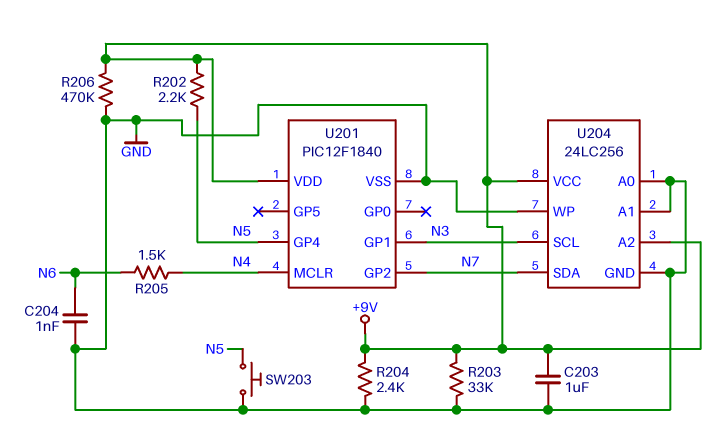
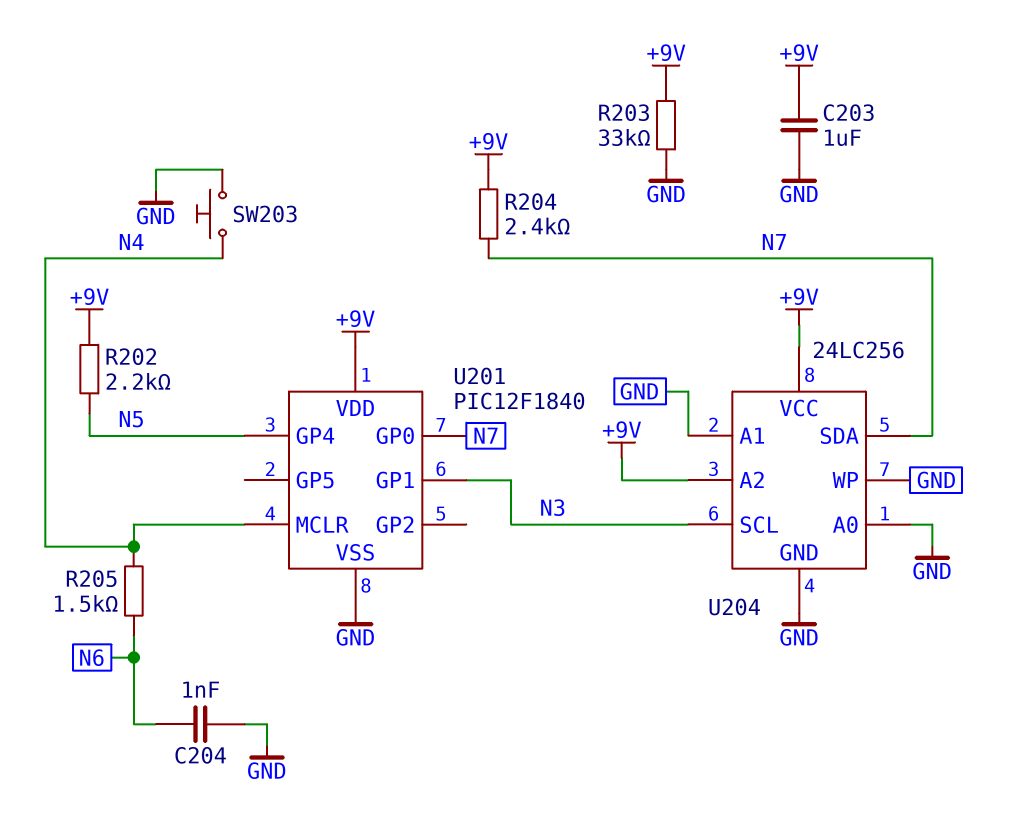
R204: 2.4k (+9V, GND) -> 2.4k (+9V, N7)
R206: 470k (+9V, GND) -> none
SW203: button (GND, N5) -> button (GND, N4)
U201 pin GP0: none -> N7
U201 pin GP2: N7 -> none

